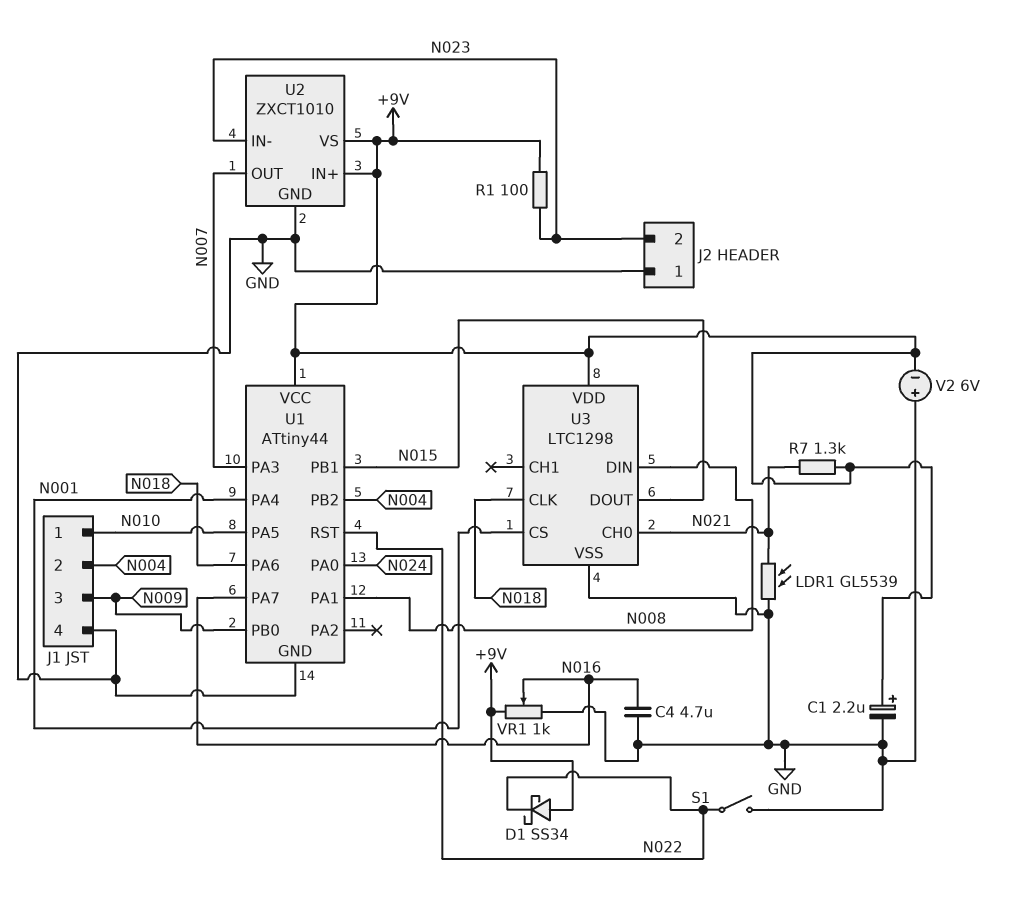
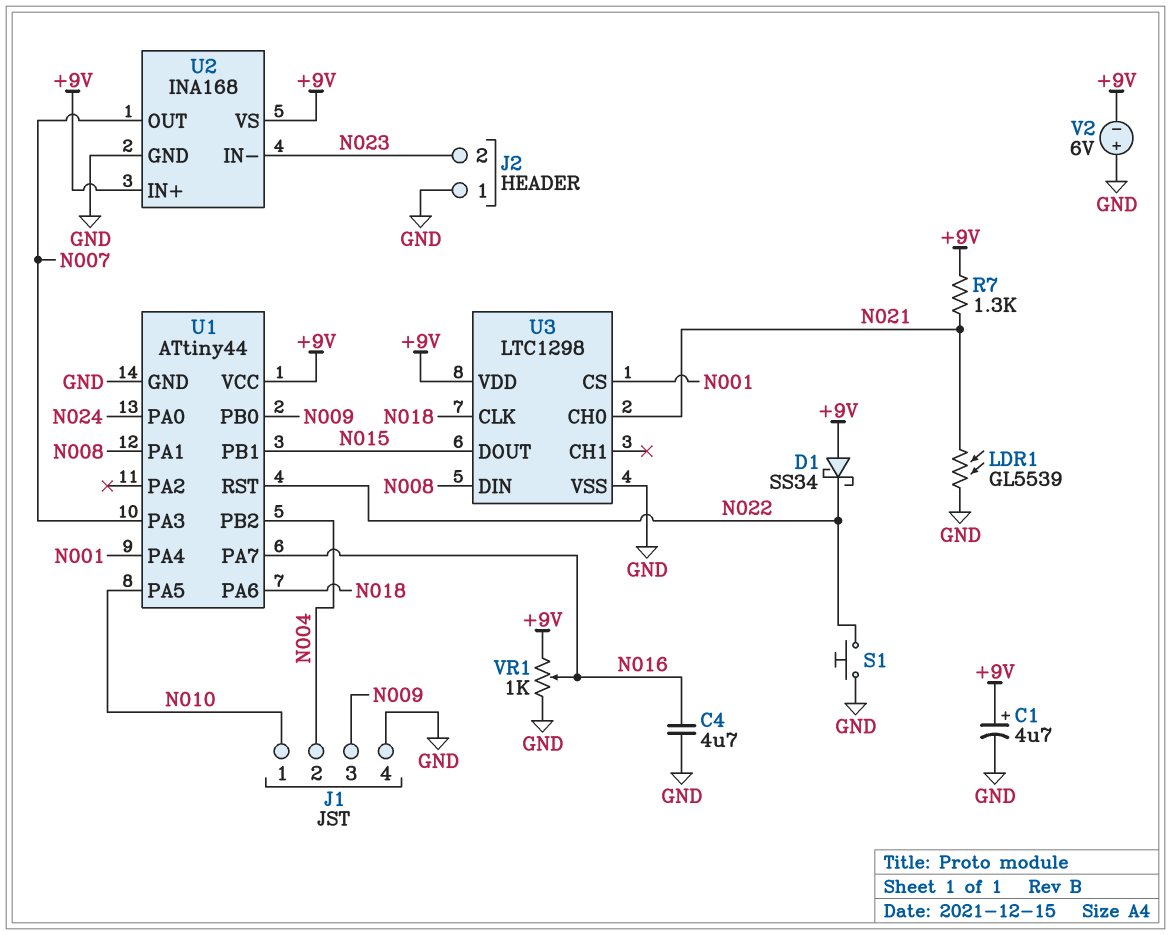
C1: 2.2uF (plus +9V, minus GND) -> 4.7uF (plus +9V, minus GND)
R1: 100 (+9V, N023) -> none
S1: switch (GND, N022) -> button (GND, N022)
U2: ZXCT1010 -> INA168

